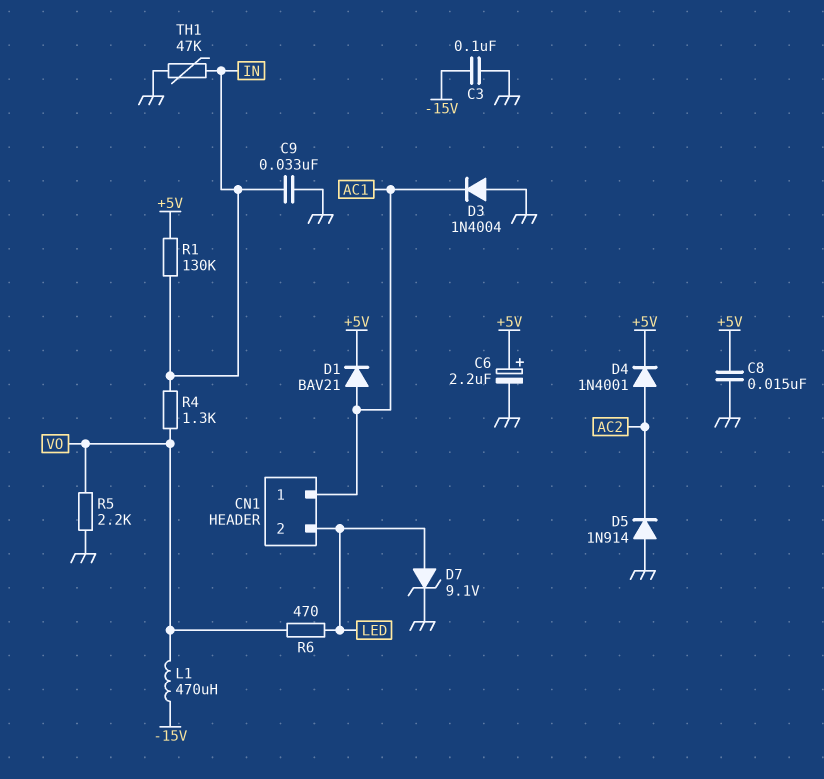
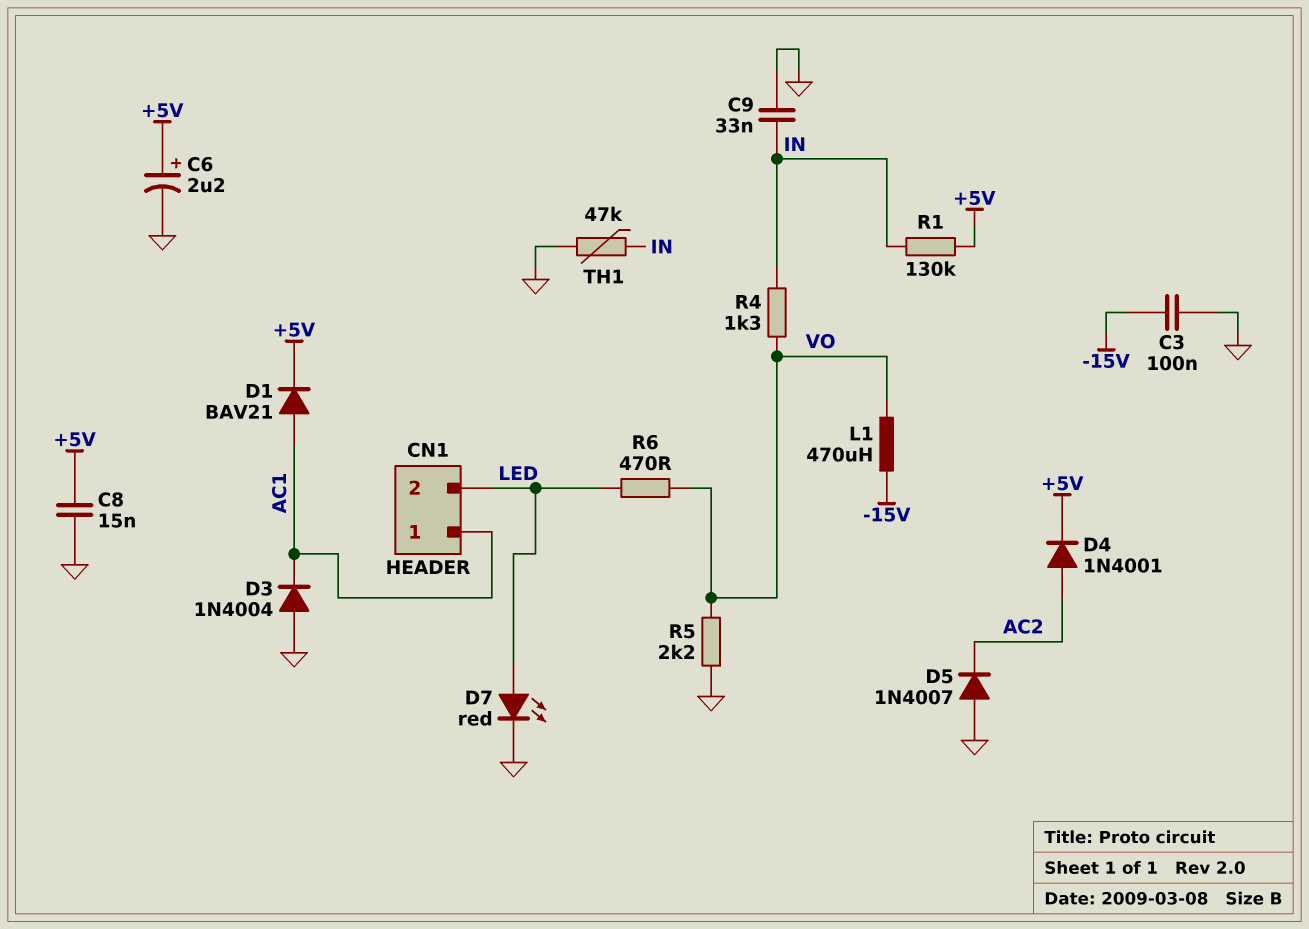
D5: diode 1N914 (A GND, K AC2) -> diode 1N4007 (A GND, K AC2)
D7: zener 9.1V (A LED, K GND) -> LED red (A LED, K GND)

